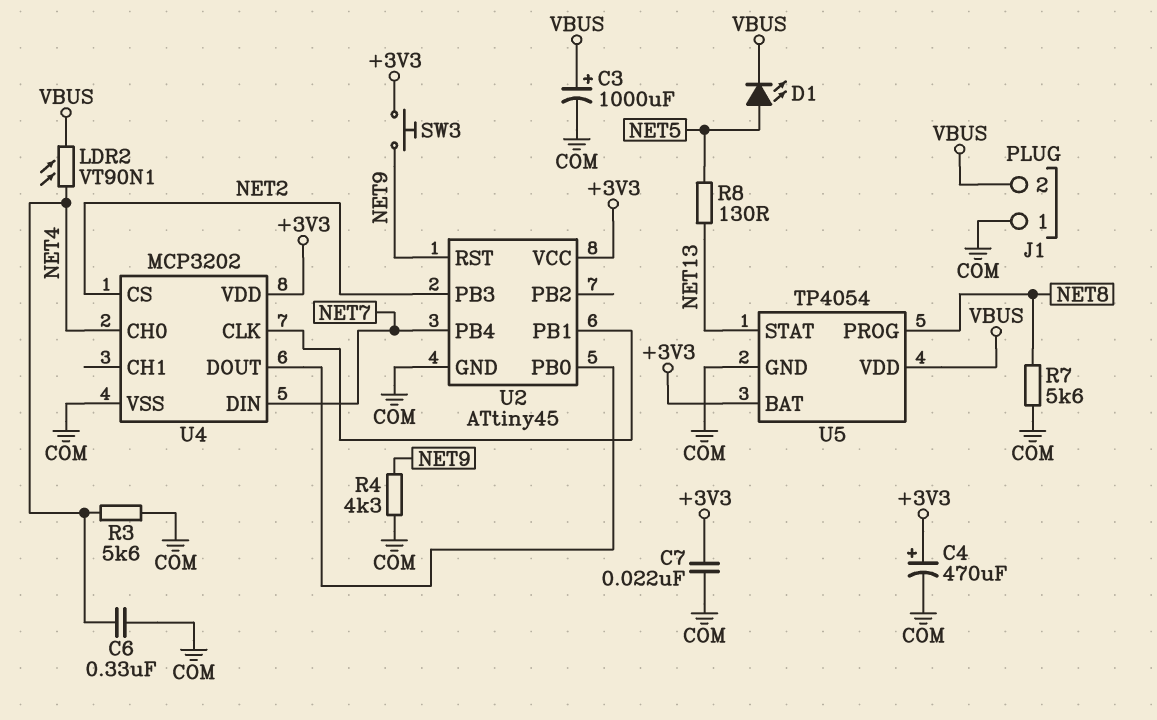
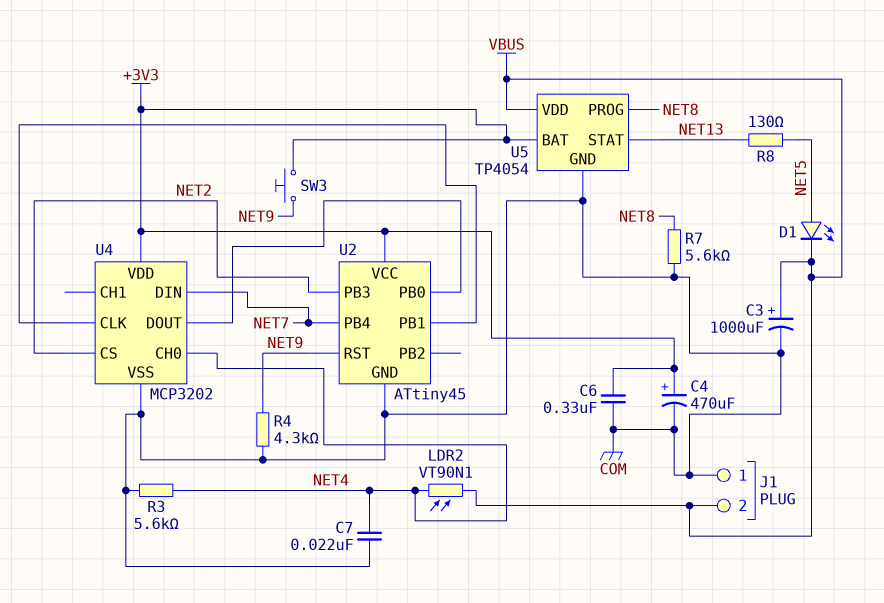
C6: 330nF (COM, NET4) -> 330nF (+3V3, COM)
C7: 22nF (+3V3, COM) -> 22nF (COM, NET4)

